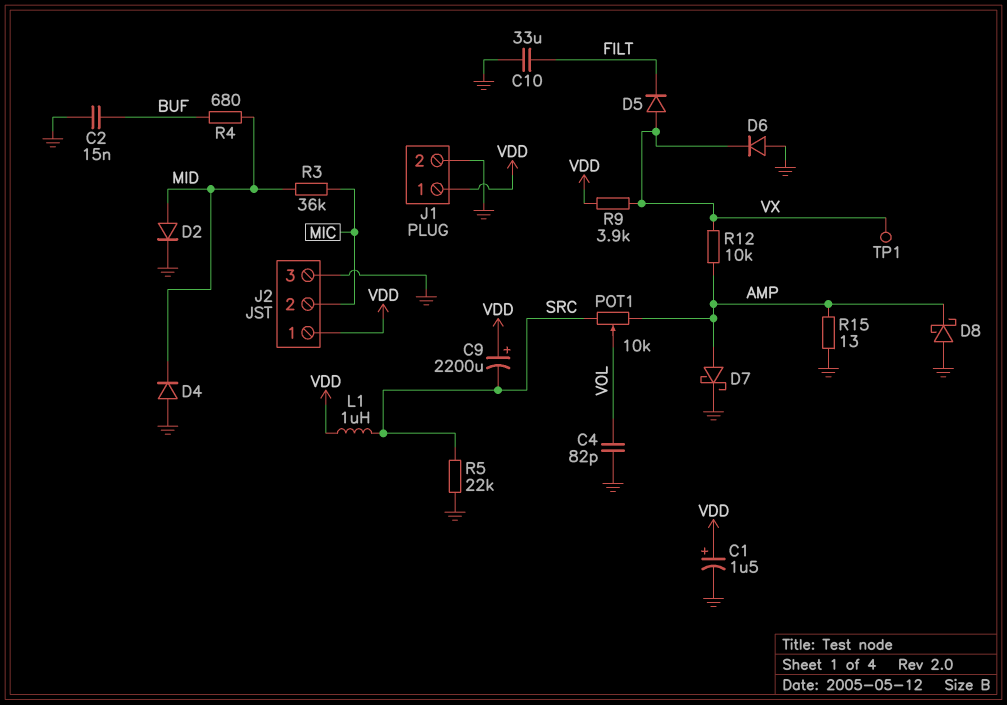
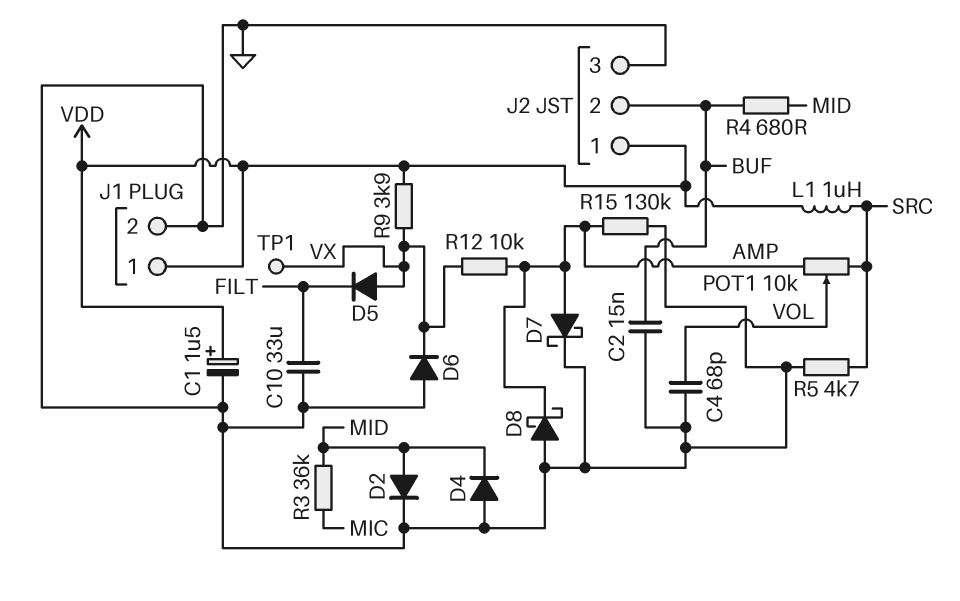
C4: 82pF (GND, VOL) -> 68pF (GND, VOL)
C9: 2200uF (plus VDD, minus SRC) -> none
J2 pin 2: MIC -> BUF
R5: 22k (GND, SRC) -> 4.7k (GND, SRC)
R15: 13 (AMP, GND) -> 130k (AMP, GND)

